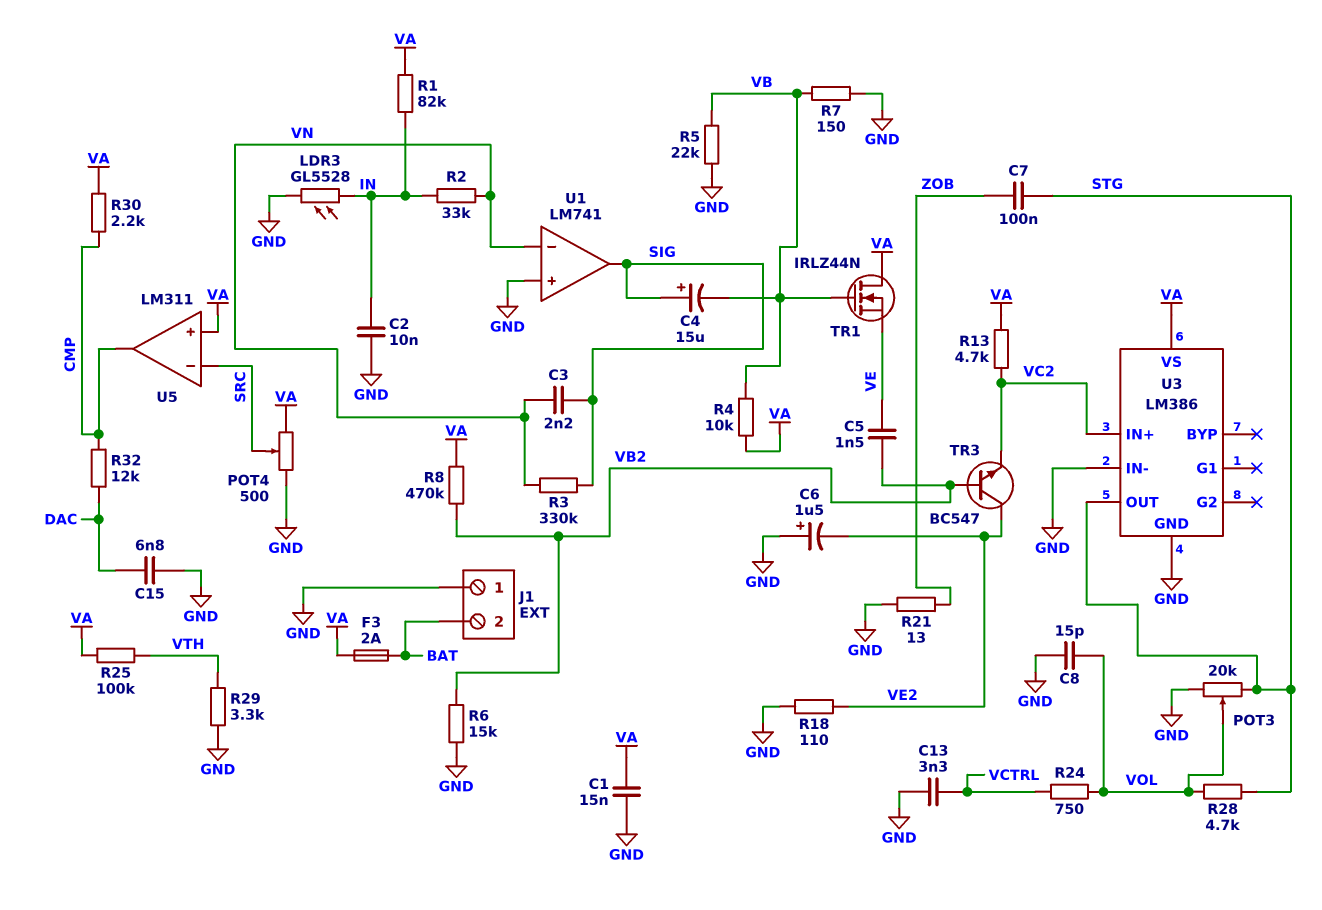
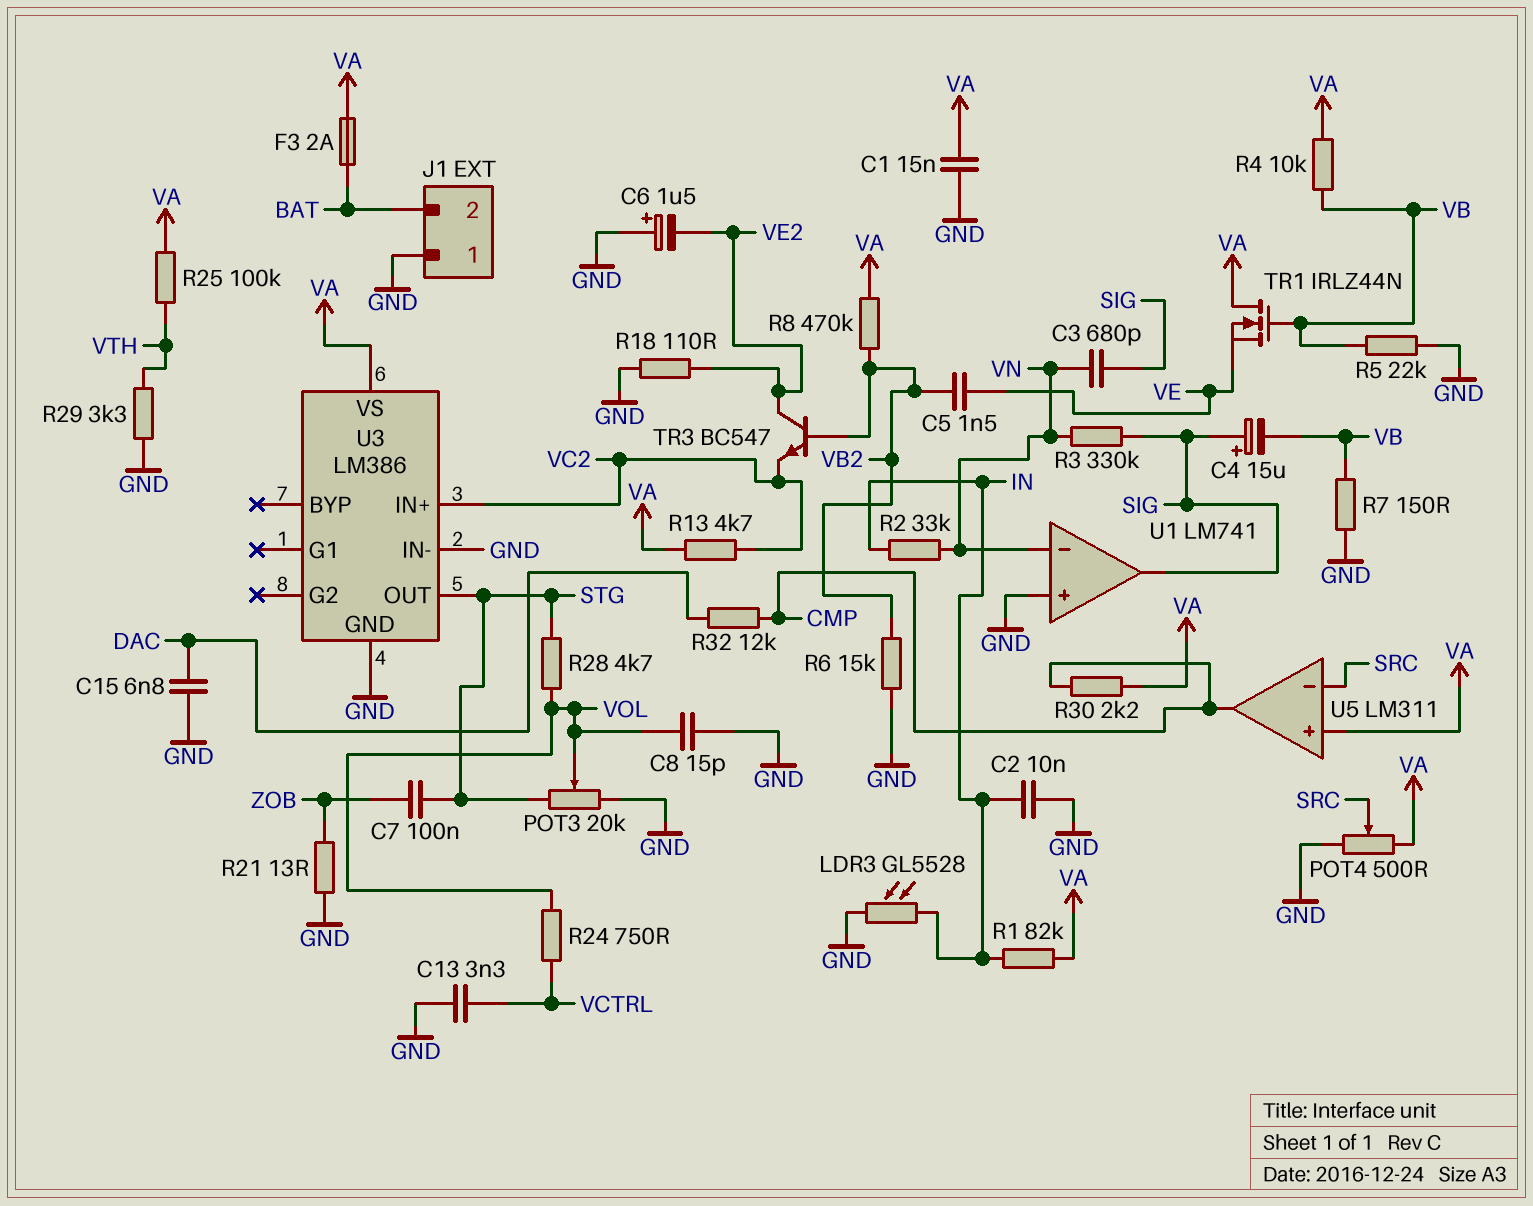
C3: 2.2nF (SIG, VN) -> 680pF (SIG, VN)

